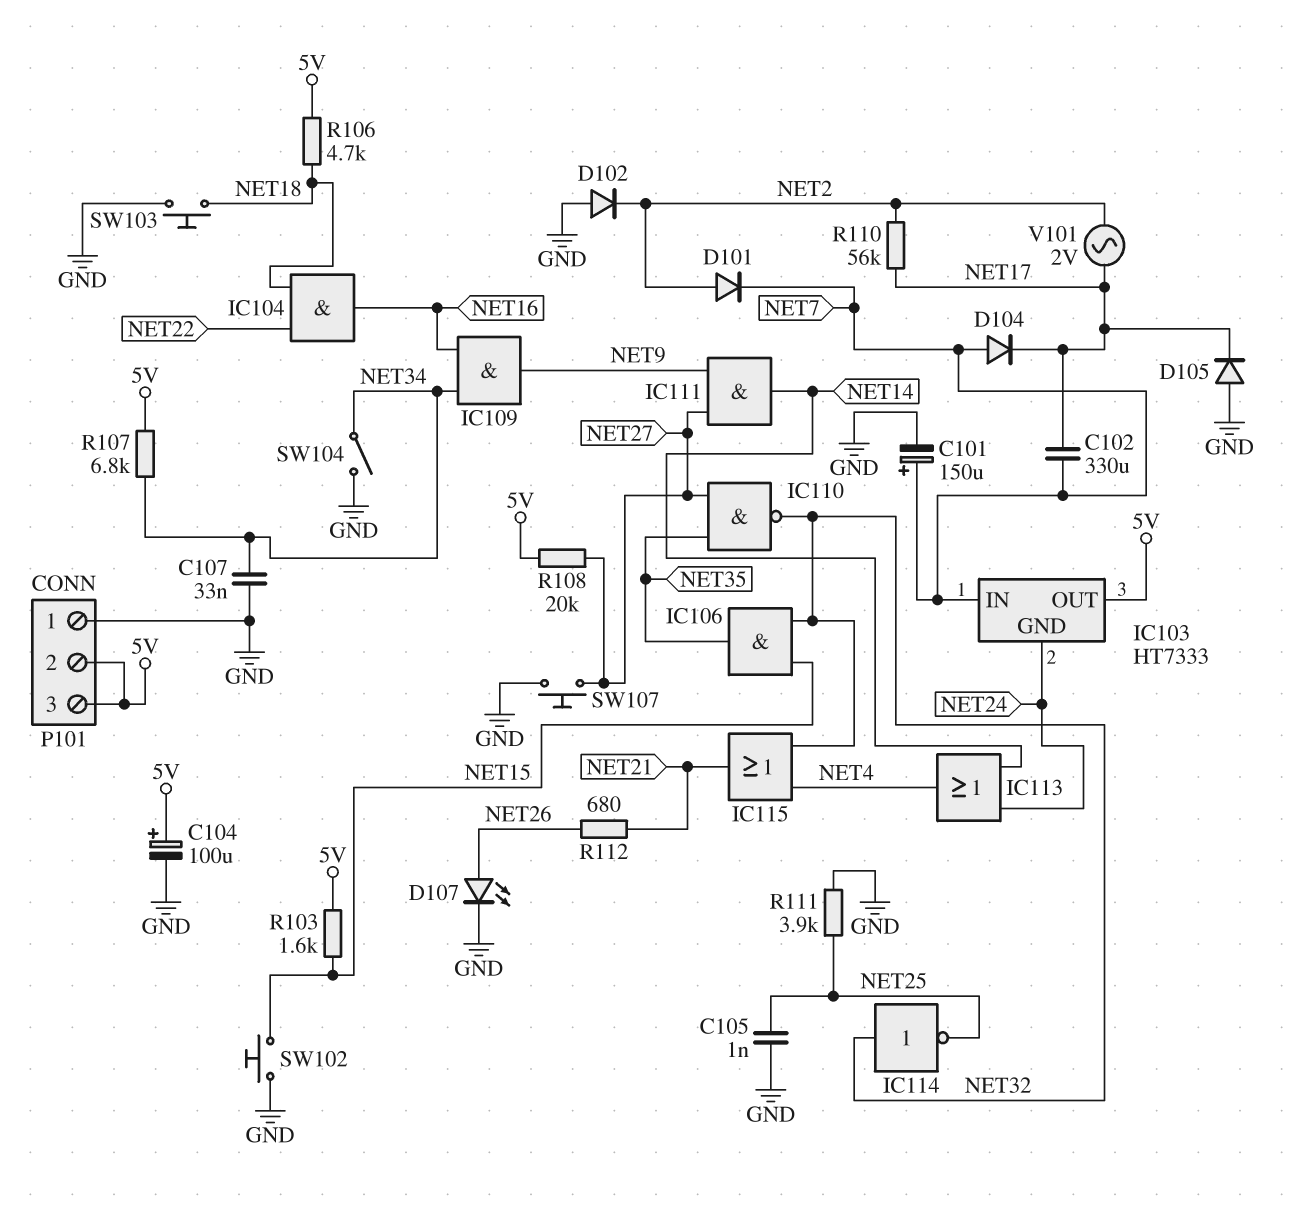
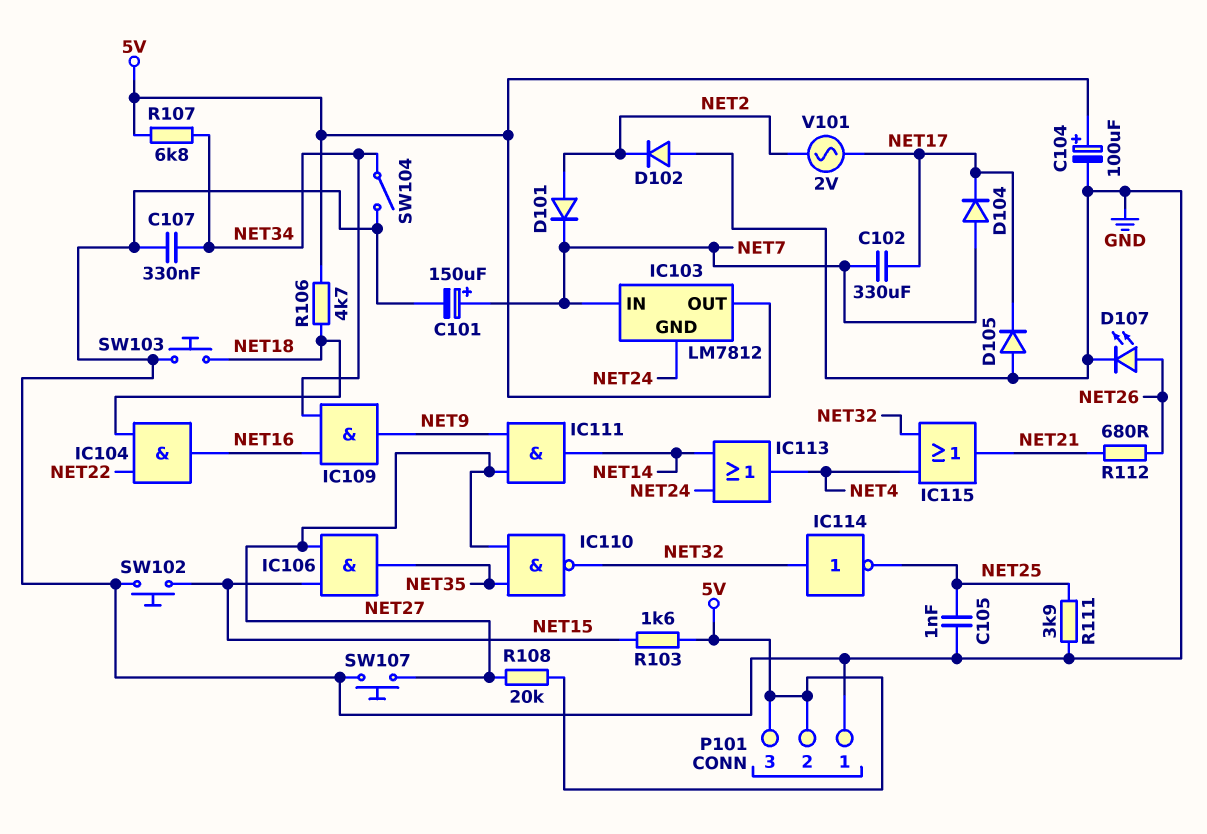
C107: 33nF (GND, NET34) -> 330nF (GND, NET34)
IC103: HT7333 -> LM7812
IC106: AND (in NET15, in NET32, out NET35) -> AND (in NET15, in NET27, out NET35)
R110: 56k (NET2, NET17) -> none

